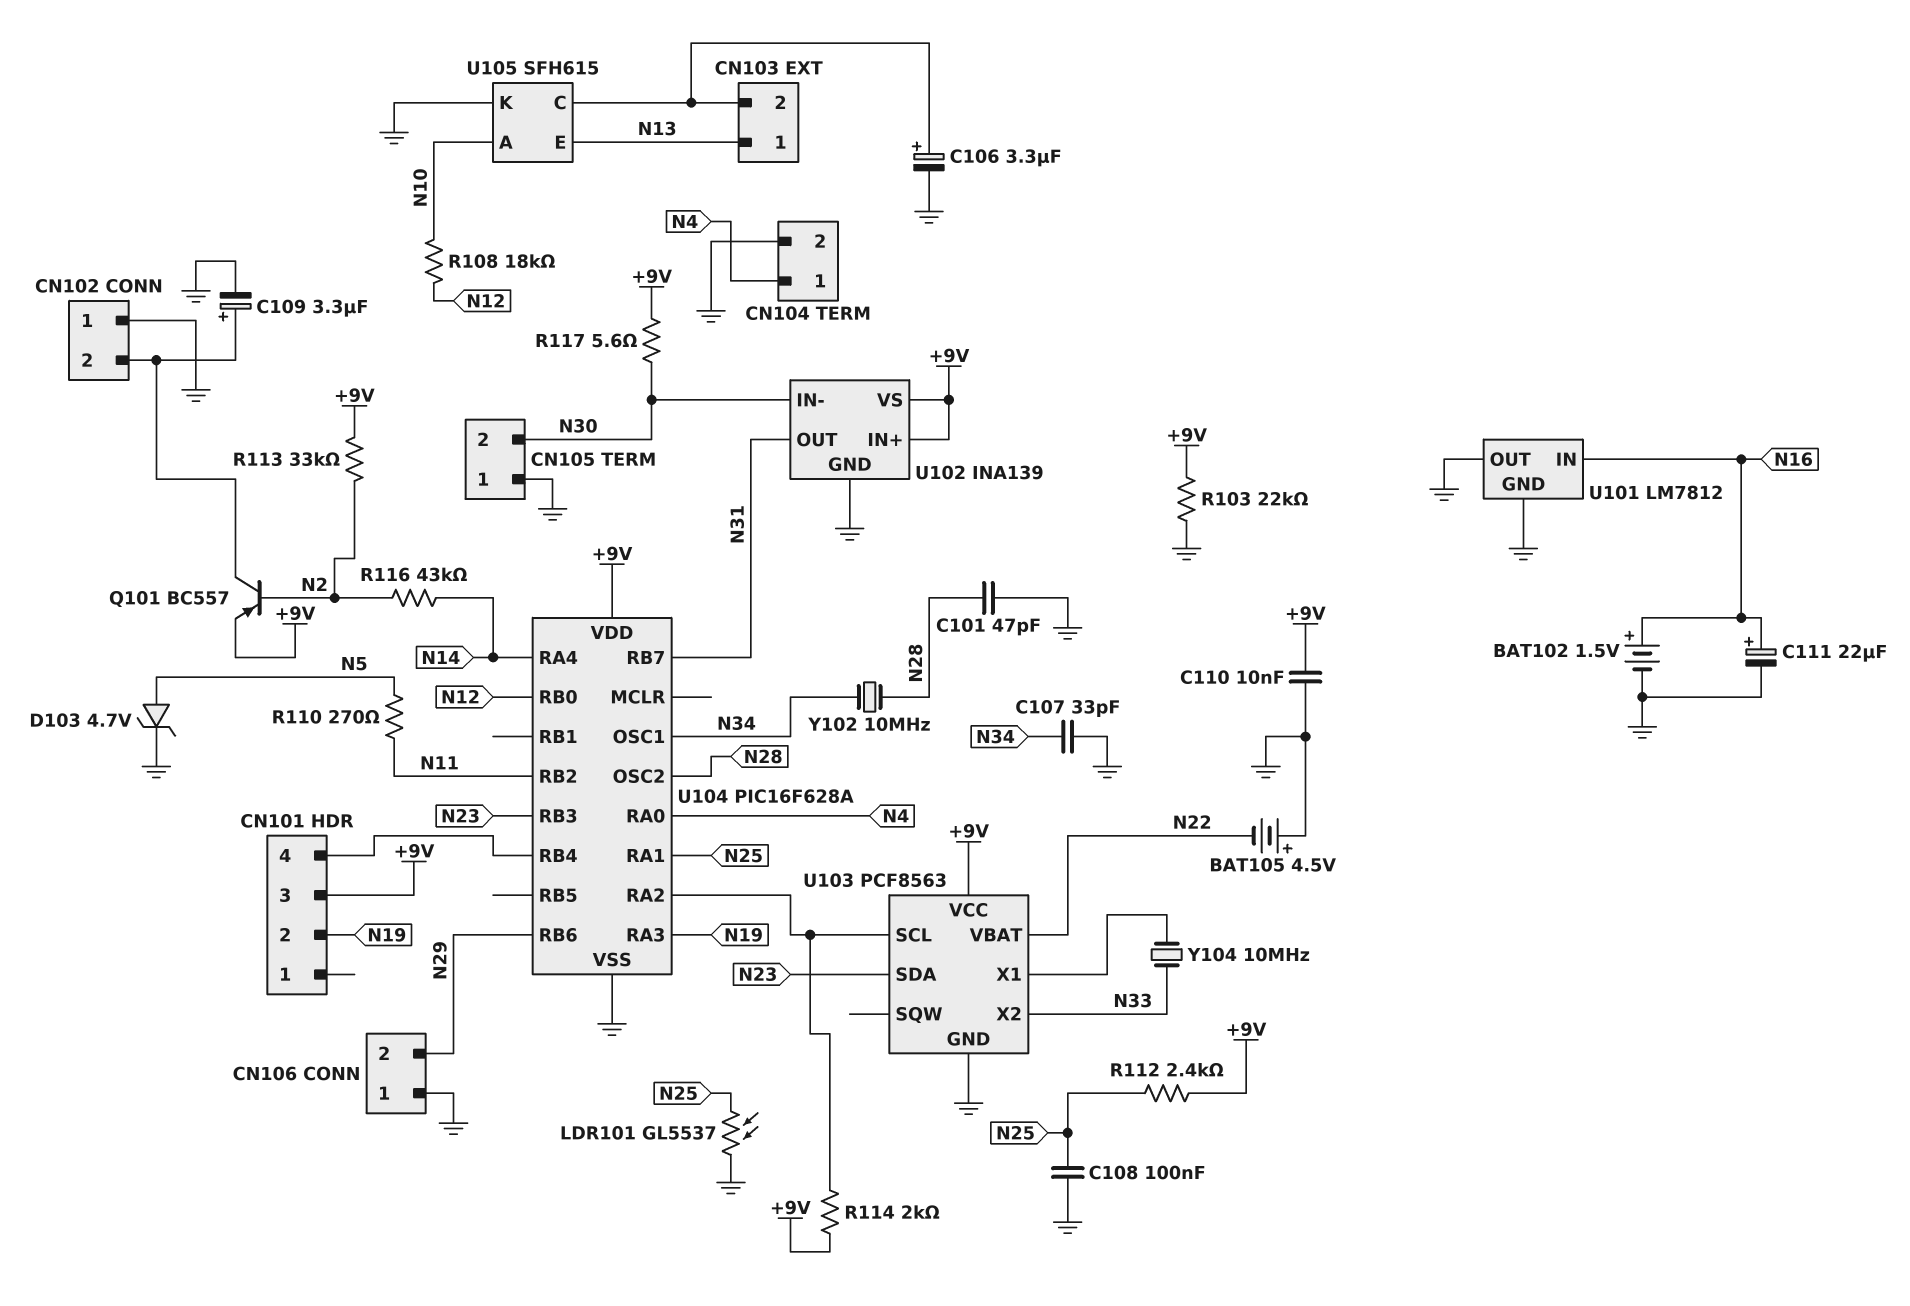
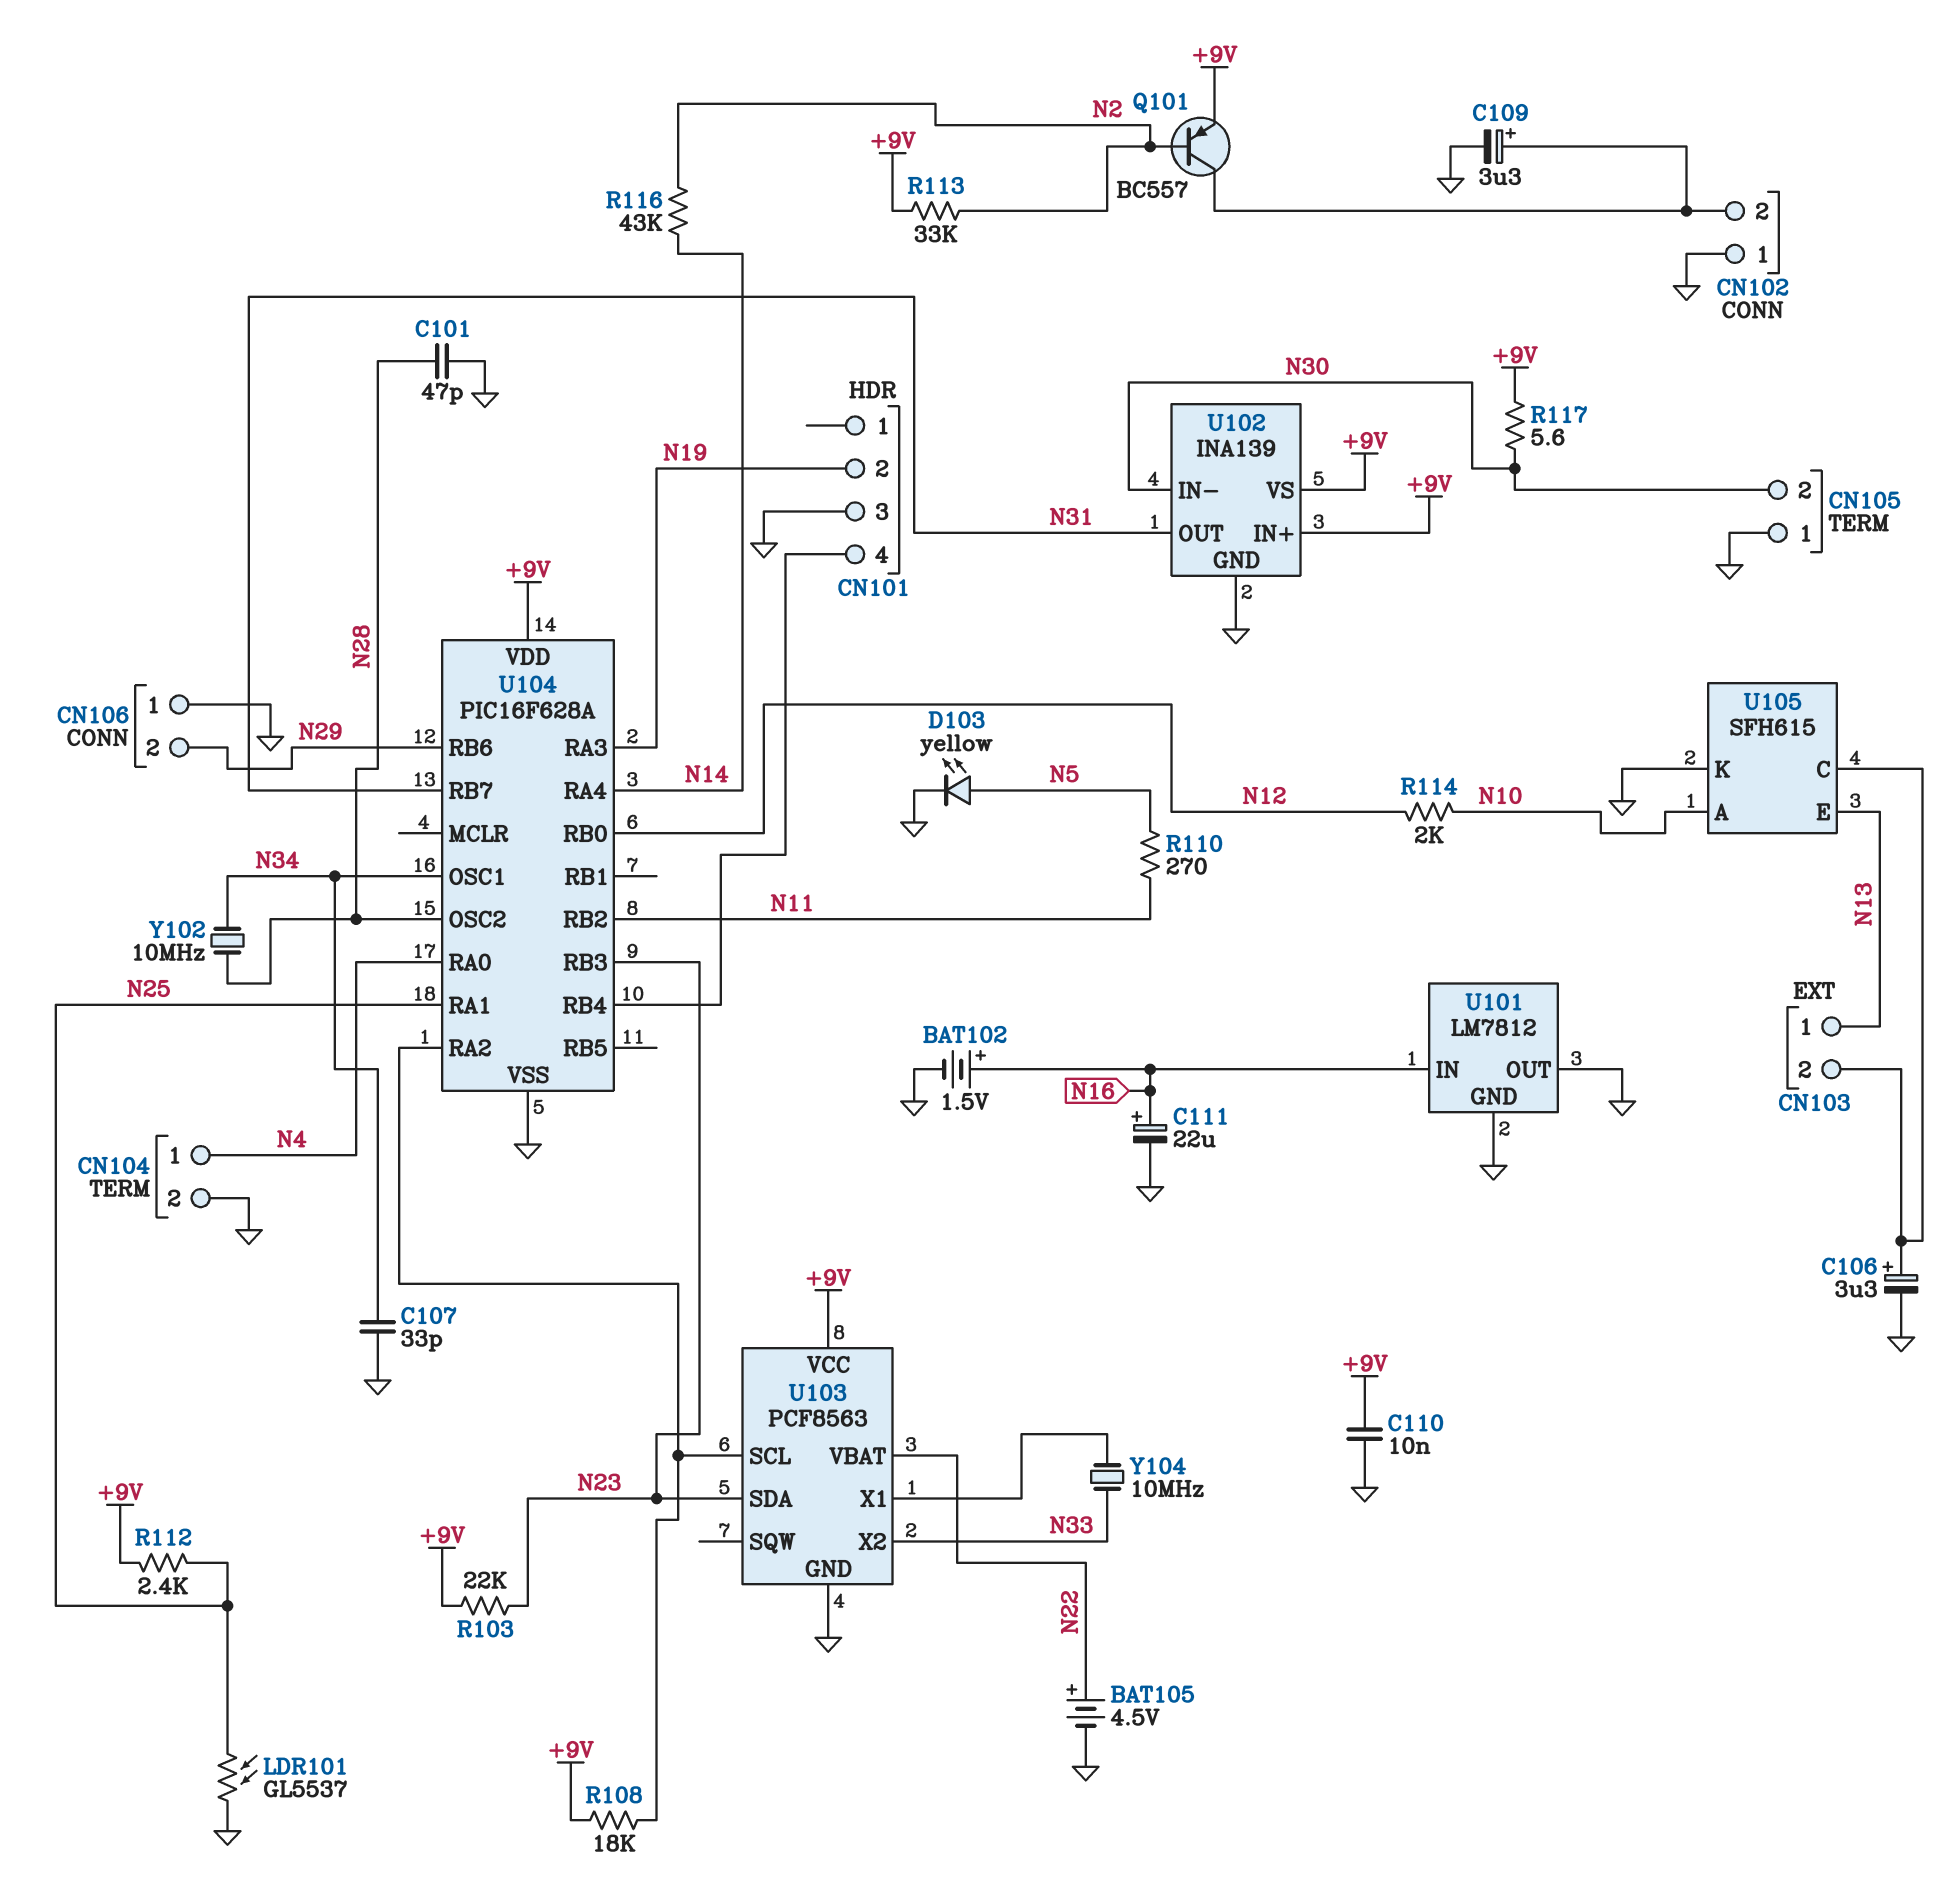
BAT105: 4.5V (plus GND, minus N22) -> 4.5V (plus N22, minus GND)
C108: 100nF (GND, N25) -> none
CN101 pin 3: +9V -> GND
D103: zener 4.7V (A N5, K GND) -> LED yellow (A N5, K GND)
R103: 22k (+9V, GND) -> 22k (+9V, N23)
R108: 18k (N10, N12) -> 18k (+9V, U103/SCL)
R114: 2k (+9V, U103/SCL) -> 2k (N10, N12)

